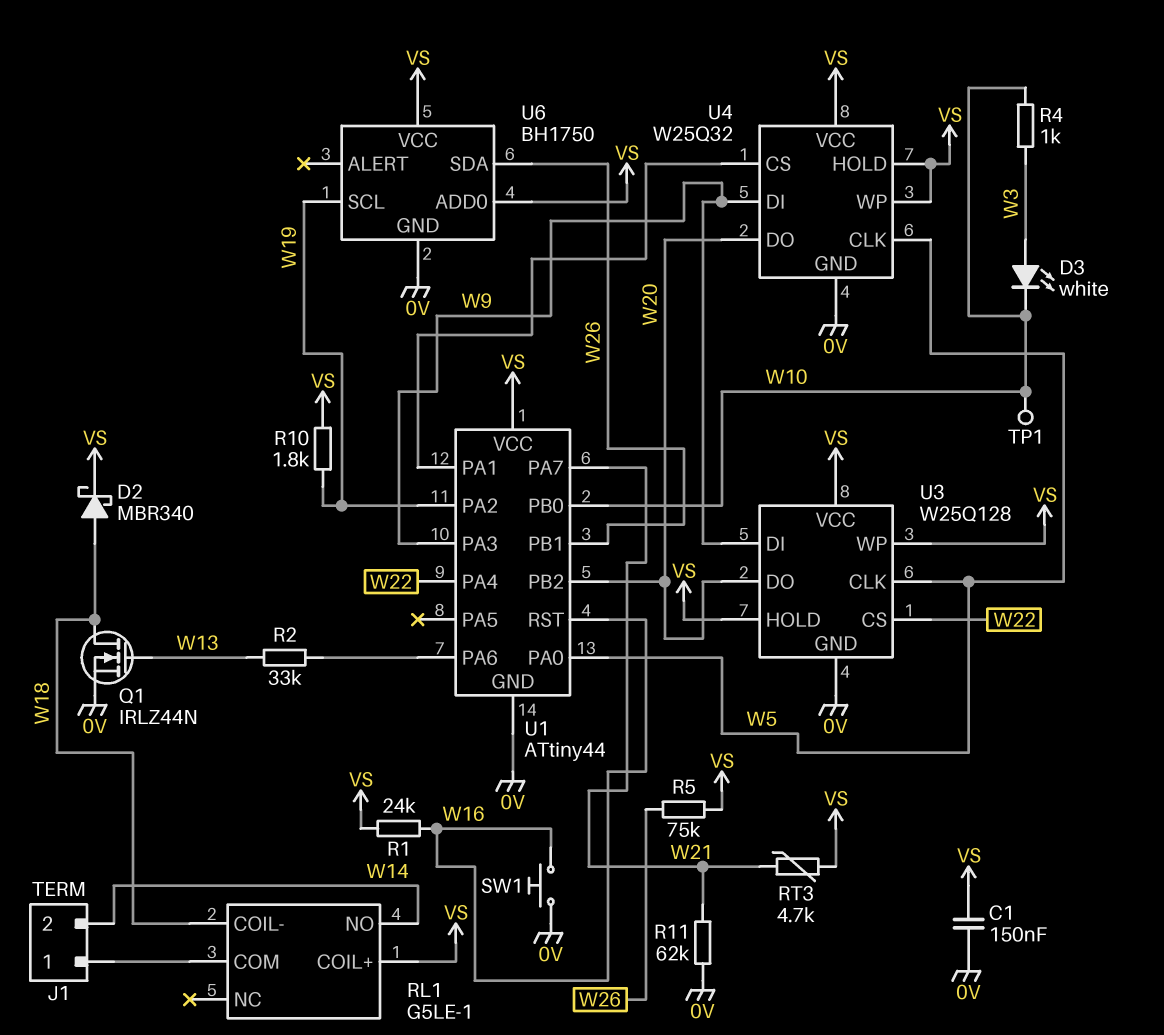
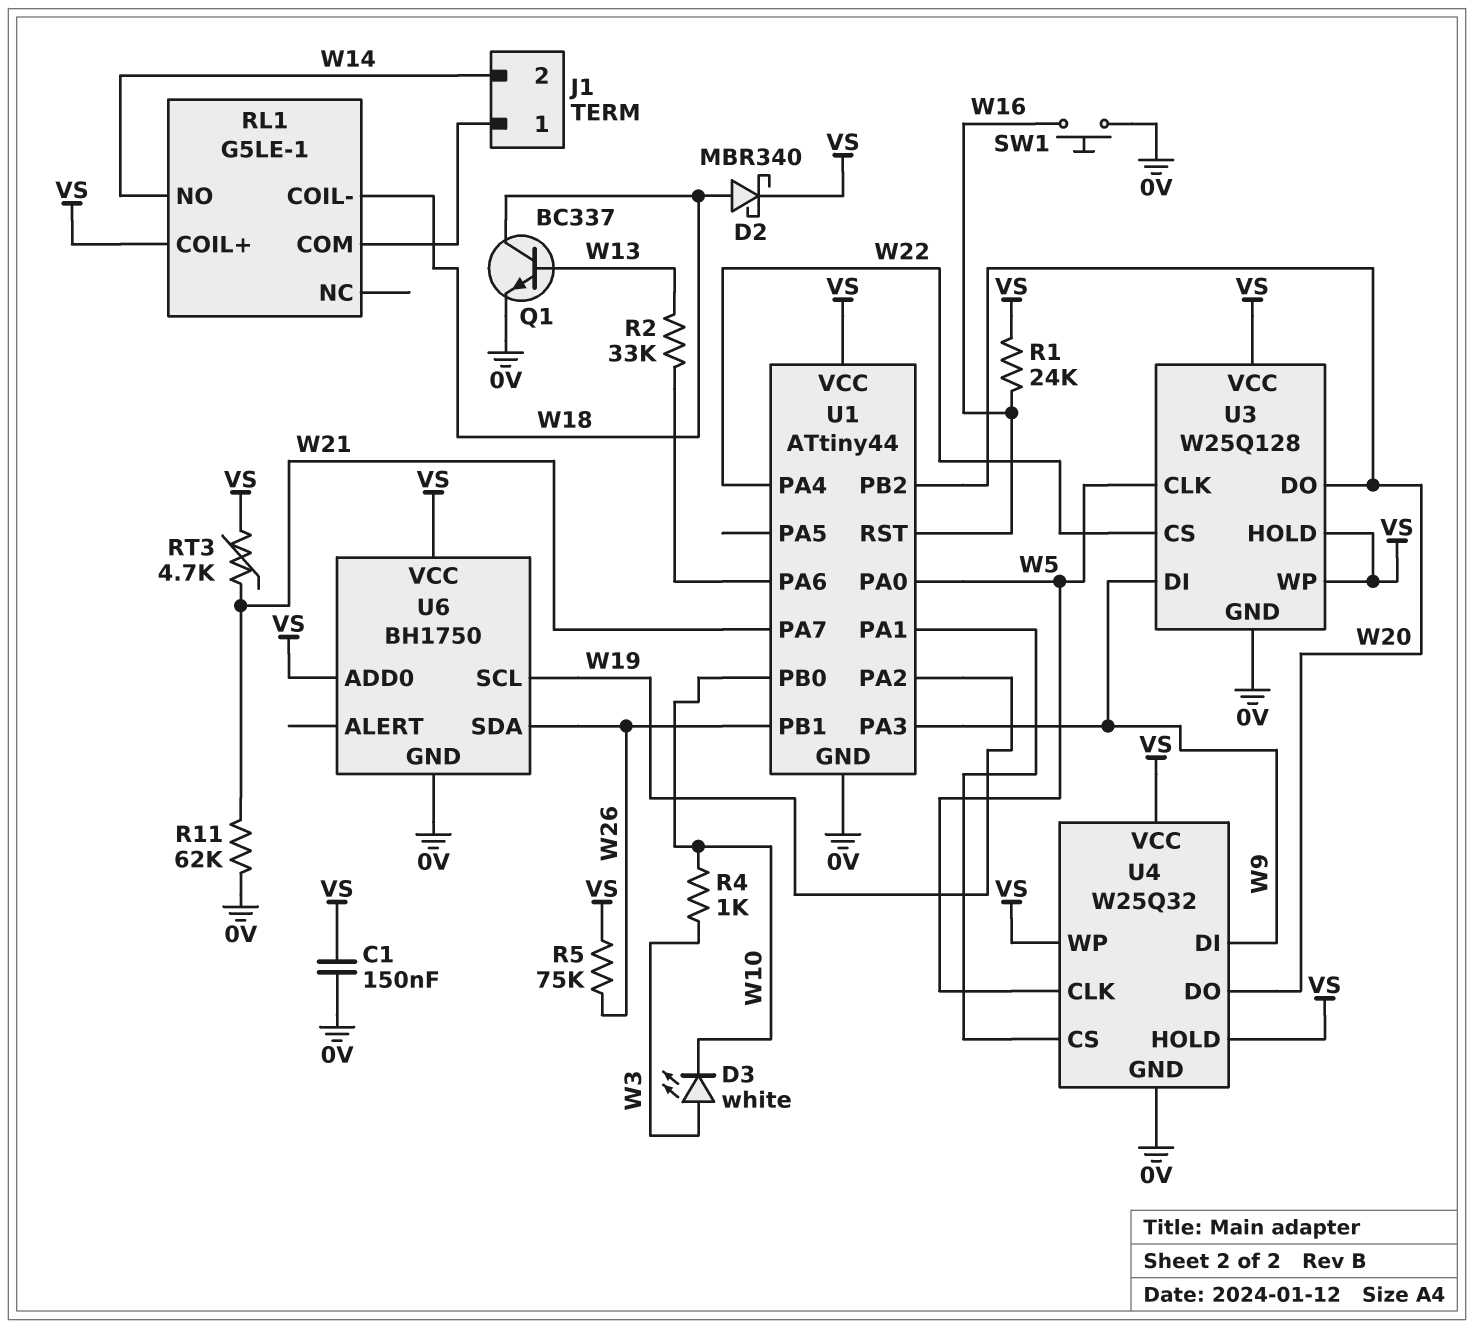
Q1: NMOS IRLZ44N (G W13, D W18, S 0V) -> NPN BC337 (B W13, C W18, E 0V)
R10: 1.8k (VS, W19) -> none
TP1: test point (W10) -> none

